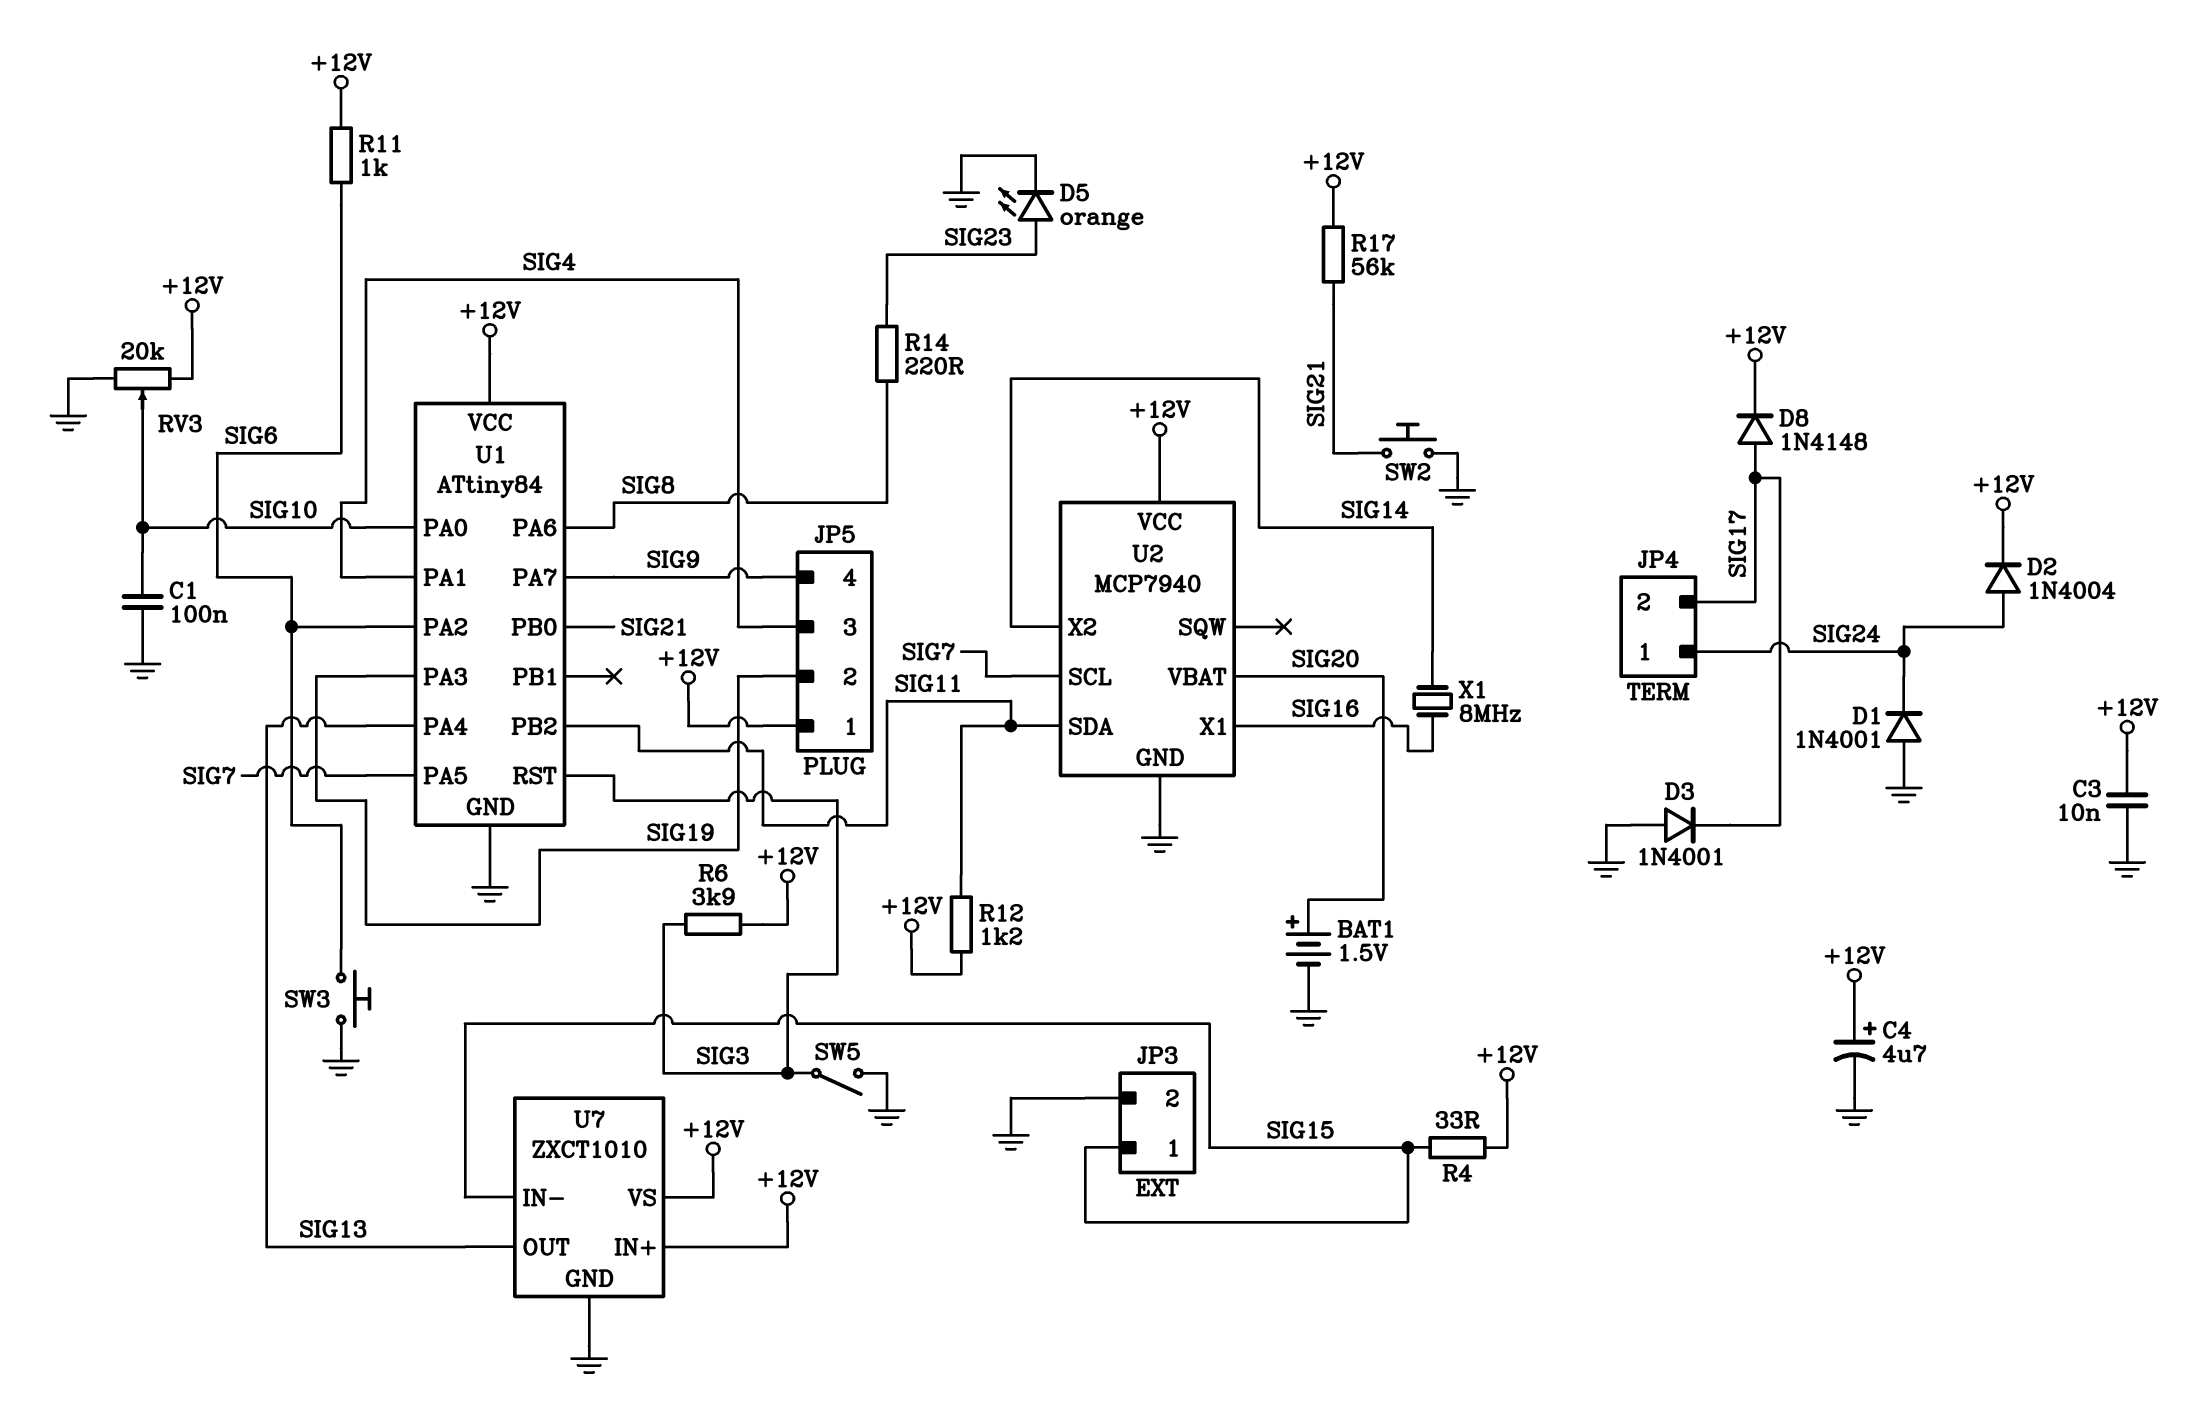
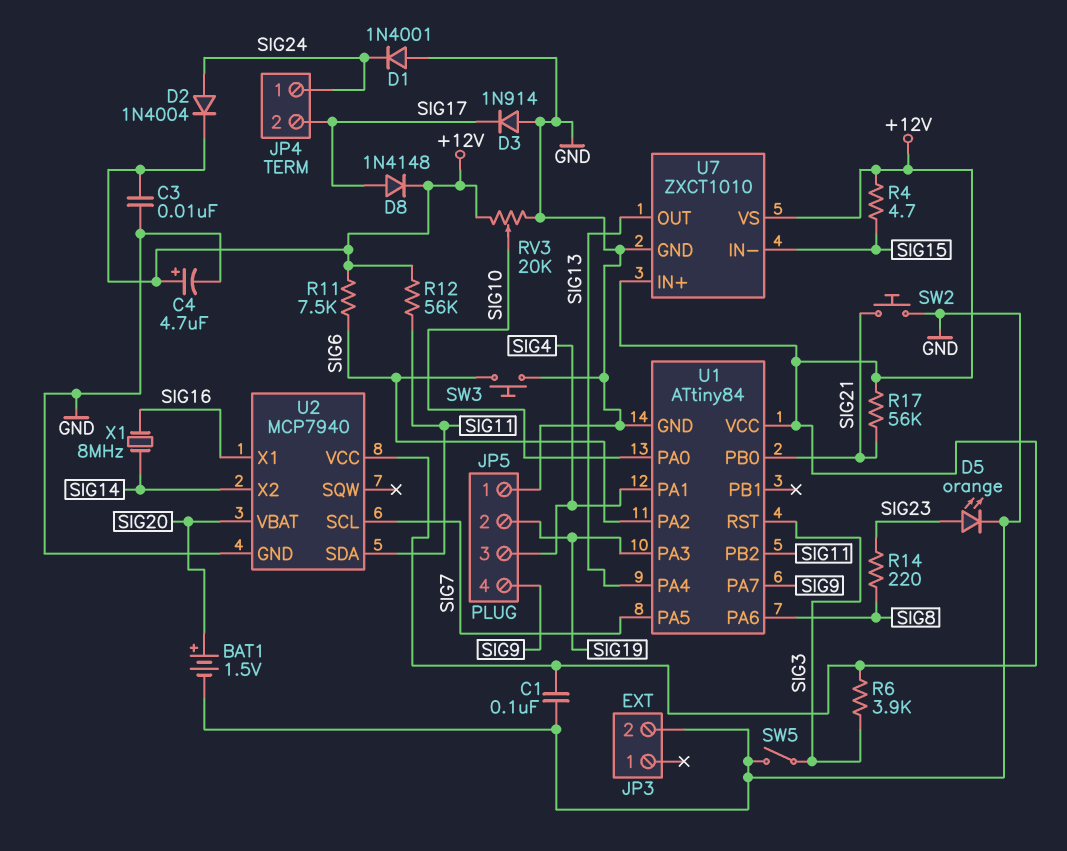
C1: 100nF (GND, SIG10) -> 100nF (+12V, GND)
D3: diode 1N4001 (A GND, K SIG17) -> diode 1N914 (A GND, K SIG17)
JP3 pin 1: SIG15 -> none
JP5 pin 1: +12V -> GND
R4: 33 (+12V, SIG15) -> 4.7 (+12V, SIG15)
R11: 1k (+12V, SIG6) -> 7.5k (+12V, SIG6)
R12: 1.2k (+12V, SIG11) -> 56k (+12V, SIG11)

